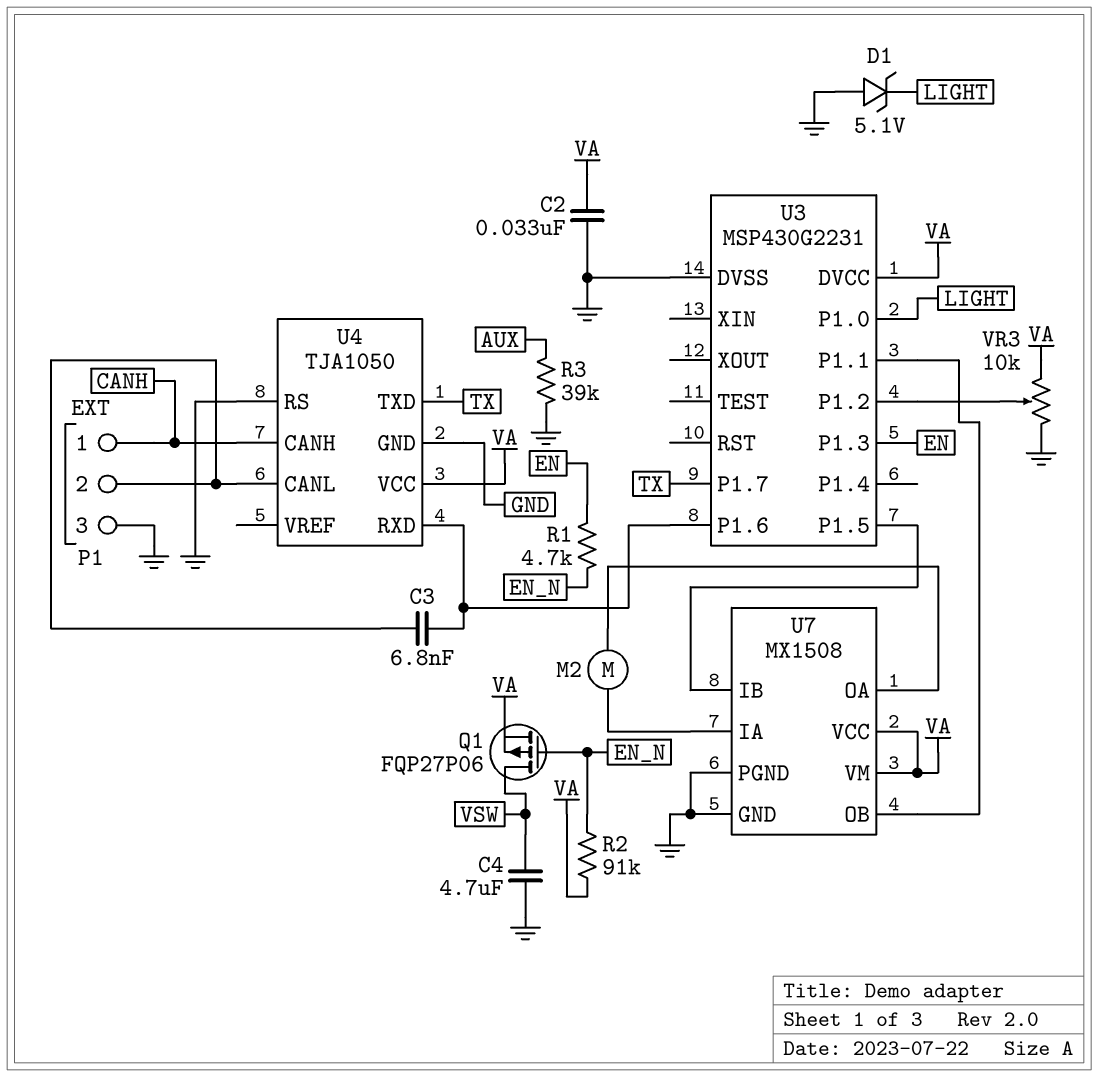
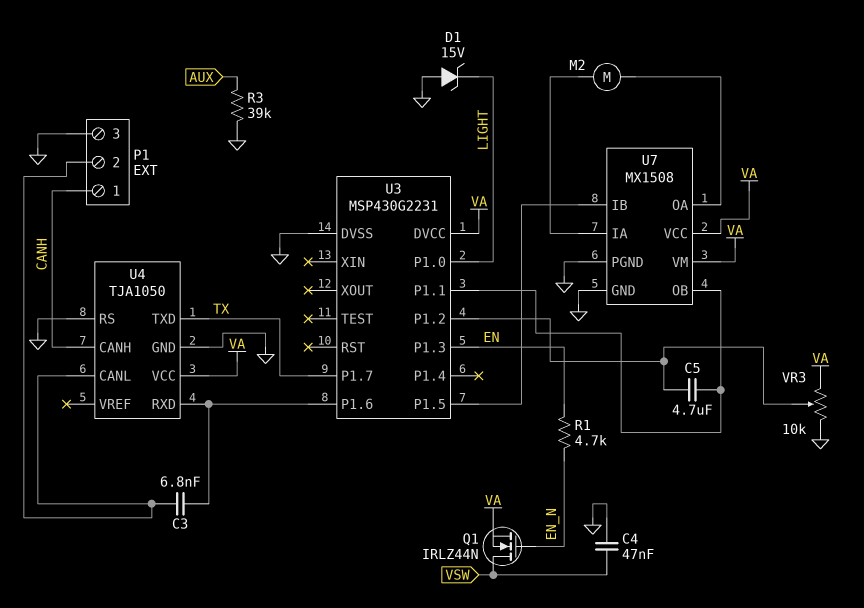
C2: 33nF (GND, VA) -> none
C4: 4.7uF (GND, VSW) -> 47nF (GND, VSW)
C5: none -> 4.7uF (U3/P1.1, U3/P1.2)
D1: zener 5.1V (A GND, K LIGHT) -> zener 15V (A GND, K LIGHT)
Q1: PMOS FQP27P06 (G EN_N, D VSW, S VA) -> NMOS IRLZ44N (G EN_N, D VSW, S VA)
R2: 91k (EN_N, VA) -> none

